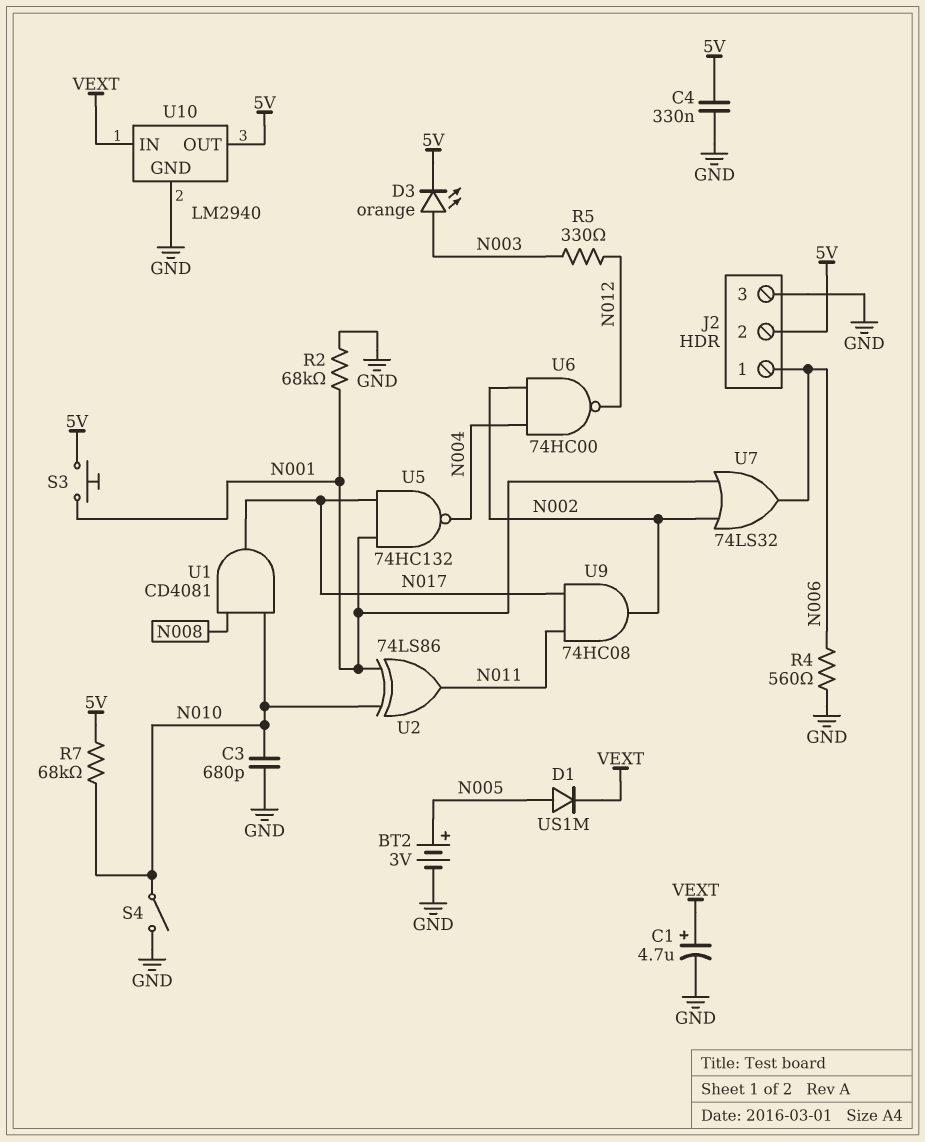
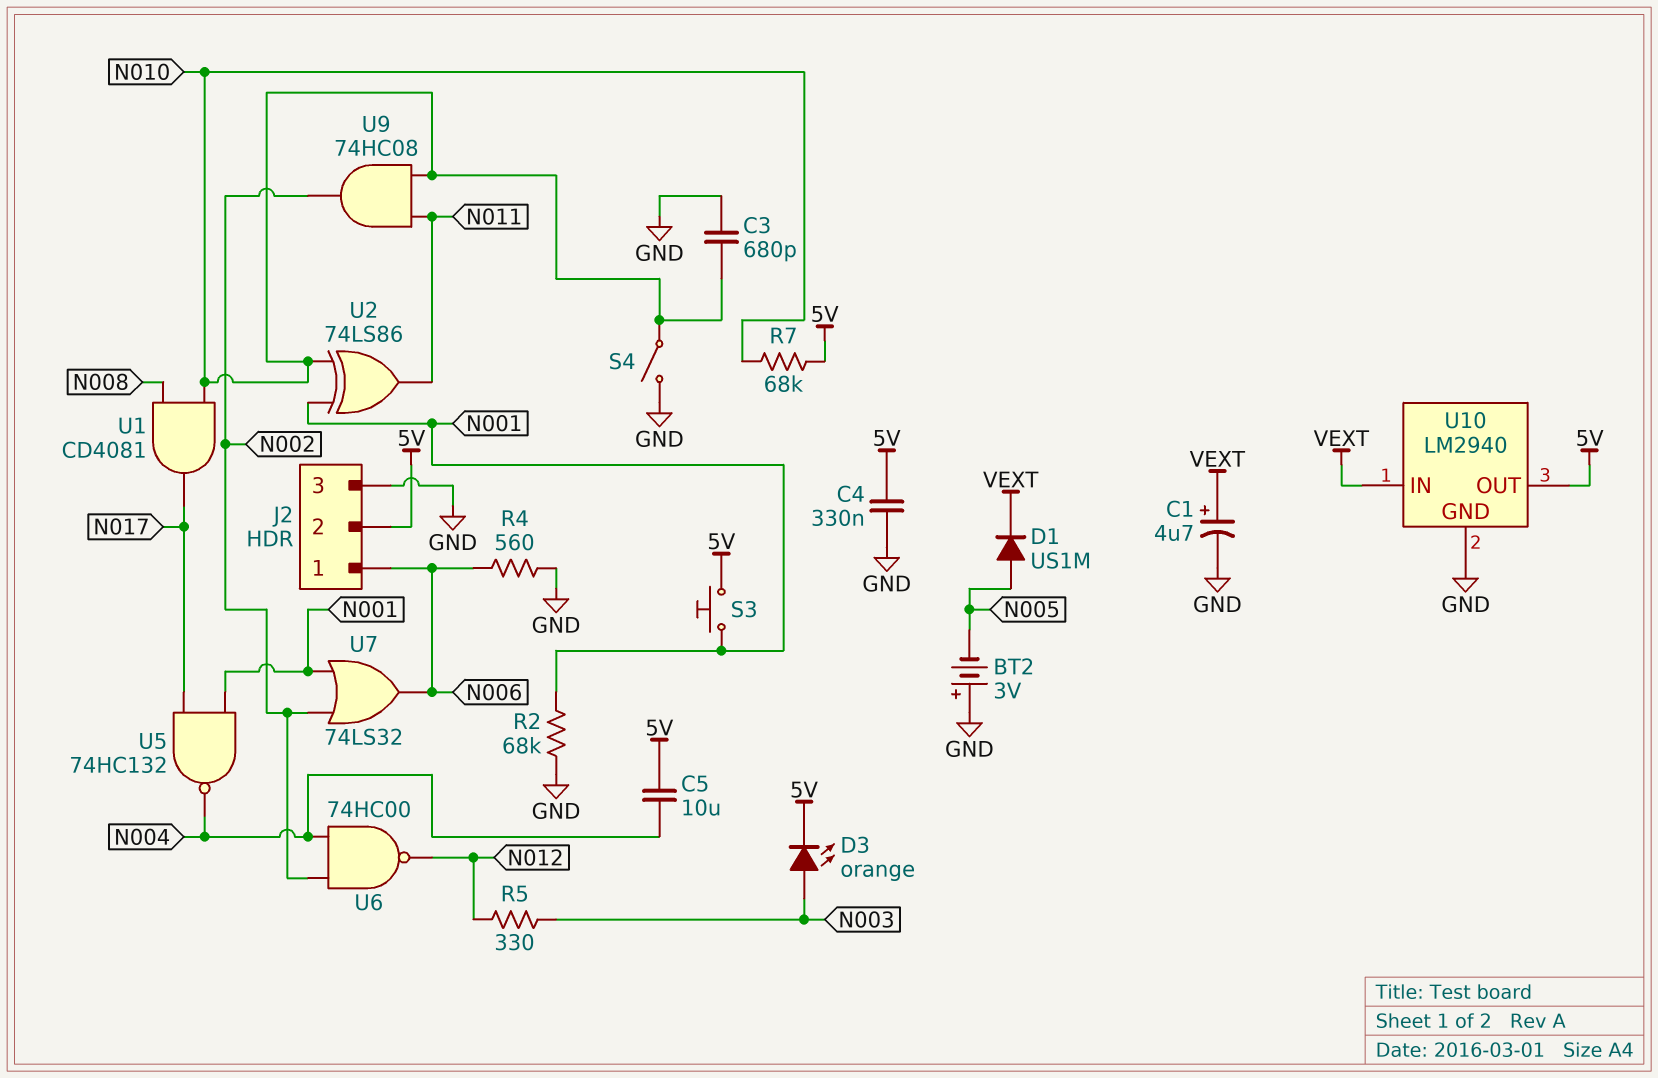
BT2: 3V (plus N005, minus GND) -> 3V (plus GND, minus N005)
C5: none -> 10uF (5V, N004)
U9: AND 74HC08 (in N011, in N017, out N002) -> AND 74HC08 (in N010, in N011, out N002)

